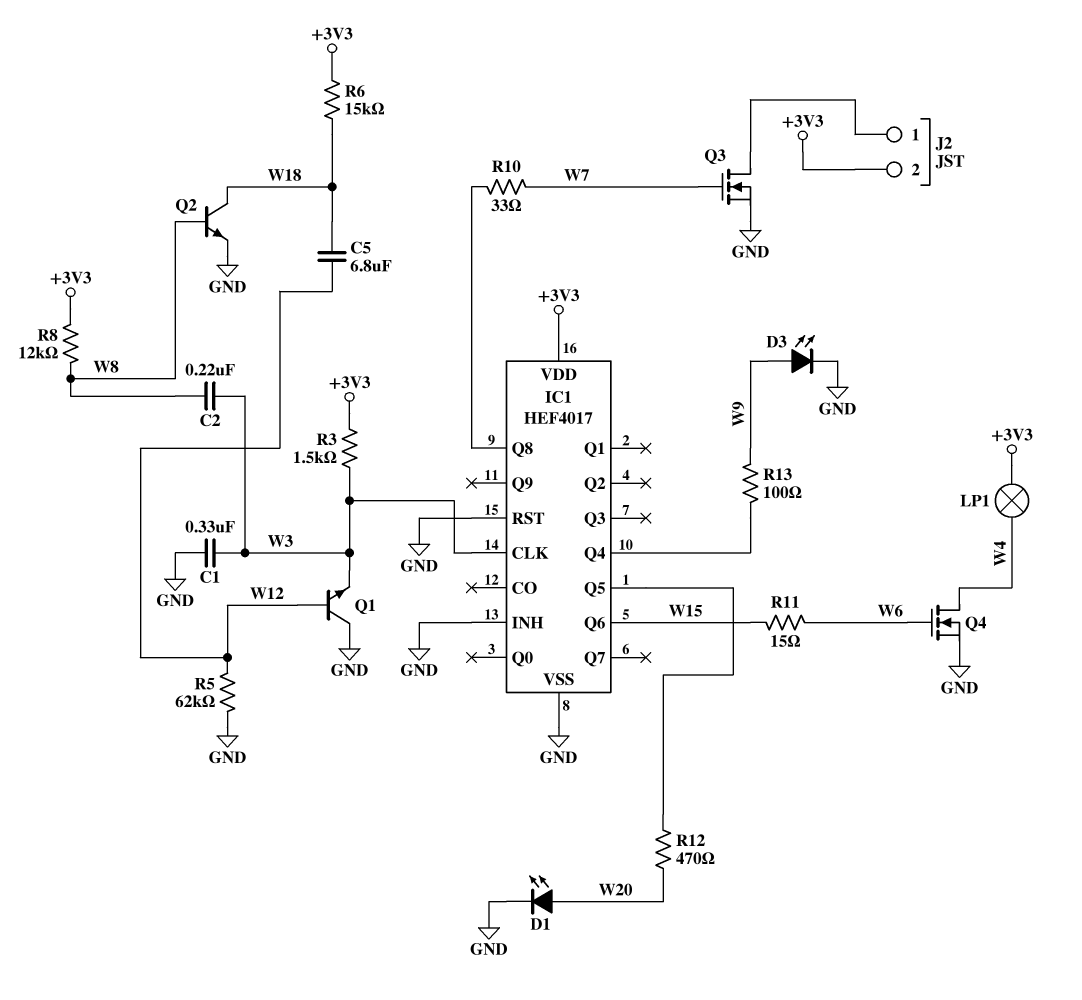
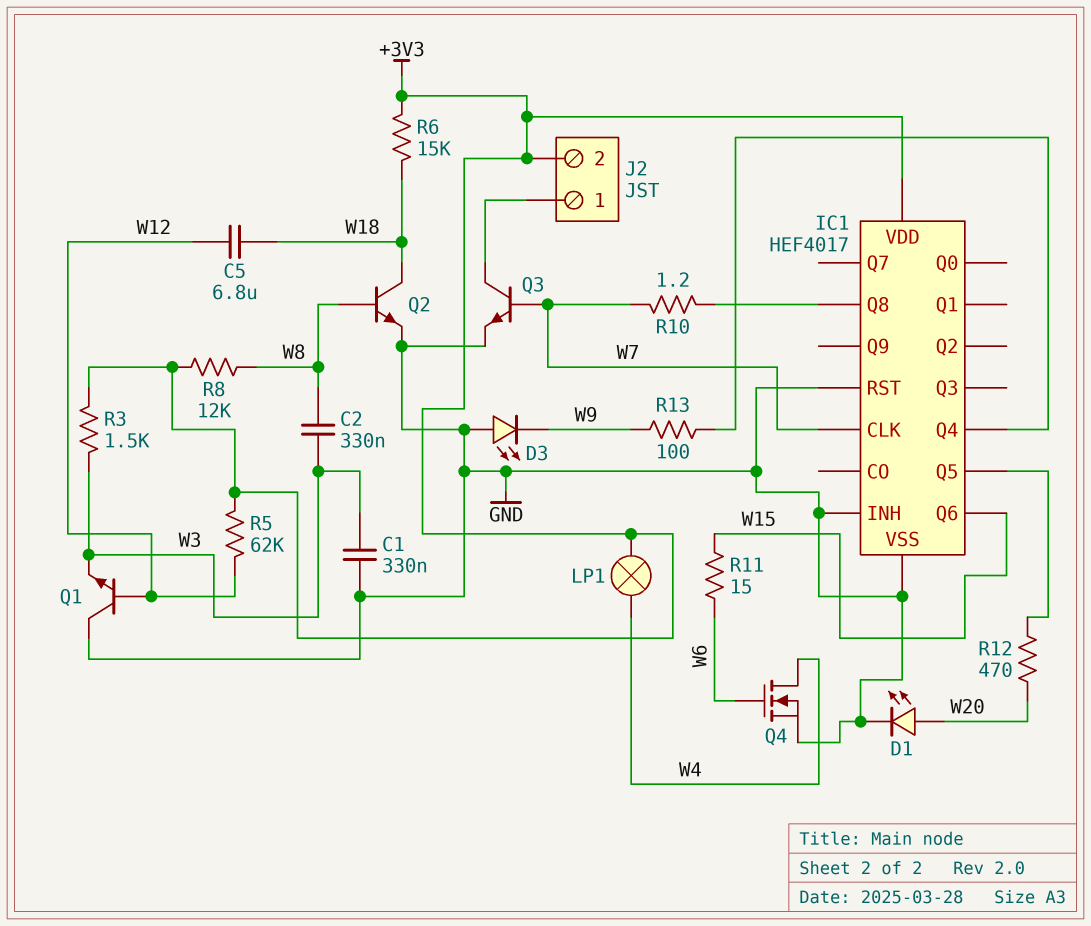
C2: 220nF (W3, W8) -> 330nF (W3, W8)
D3: LED (A W9, K GND) -> LED (A GND, K W9)
IC1 pin CLK: W3 -> W7
Q3: NMOS (G W7, D J2/1, S GND) -> NPN (B W7, C J2/1, E GND)
R5: 62k (GND, W12) -> 62k (+3V3, W12)
R10: 33 (IC1/Q8, W7) -> 1.2 (IC1/Q8, W7)

